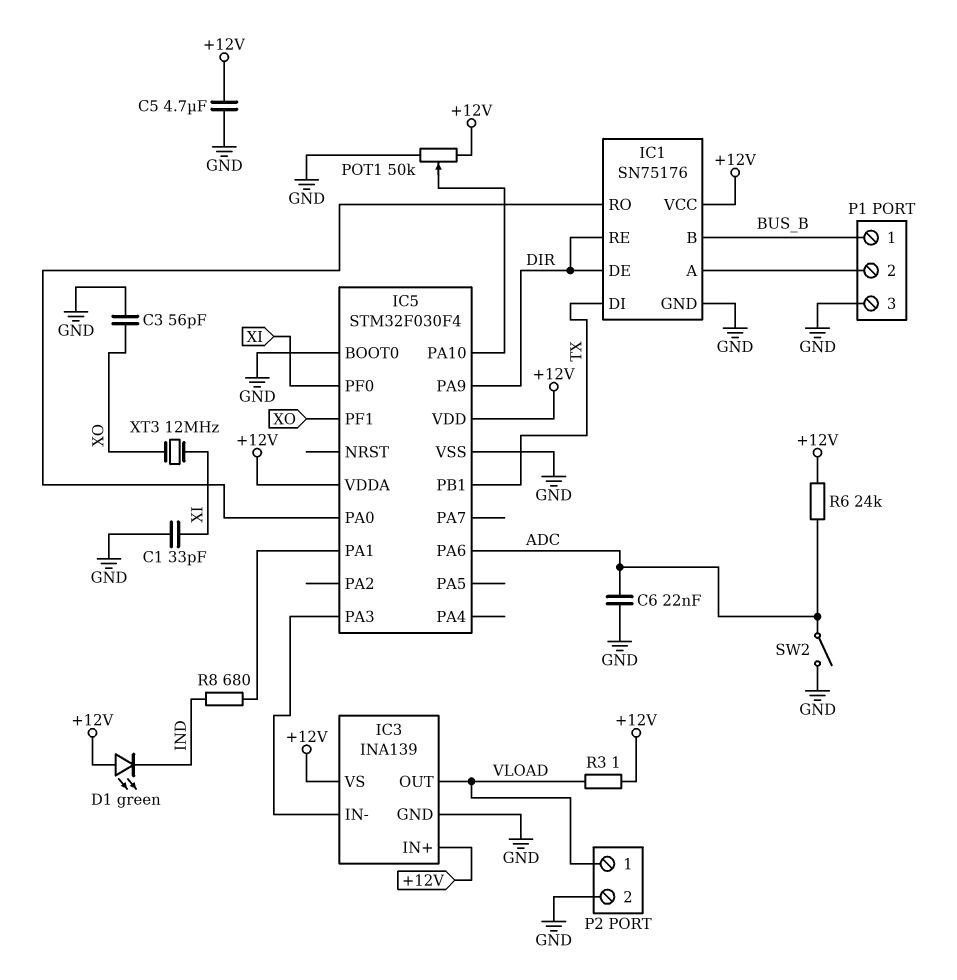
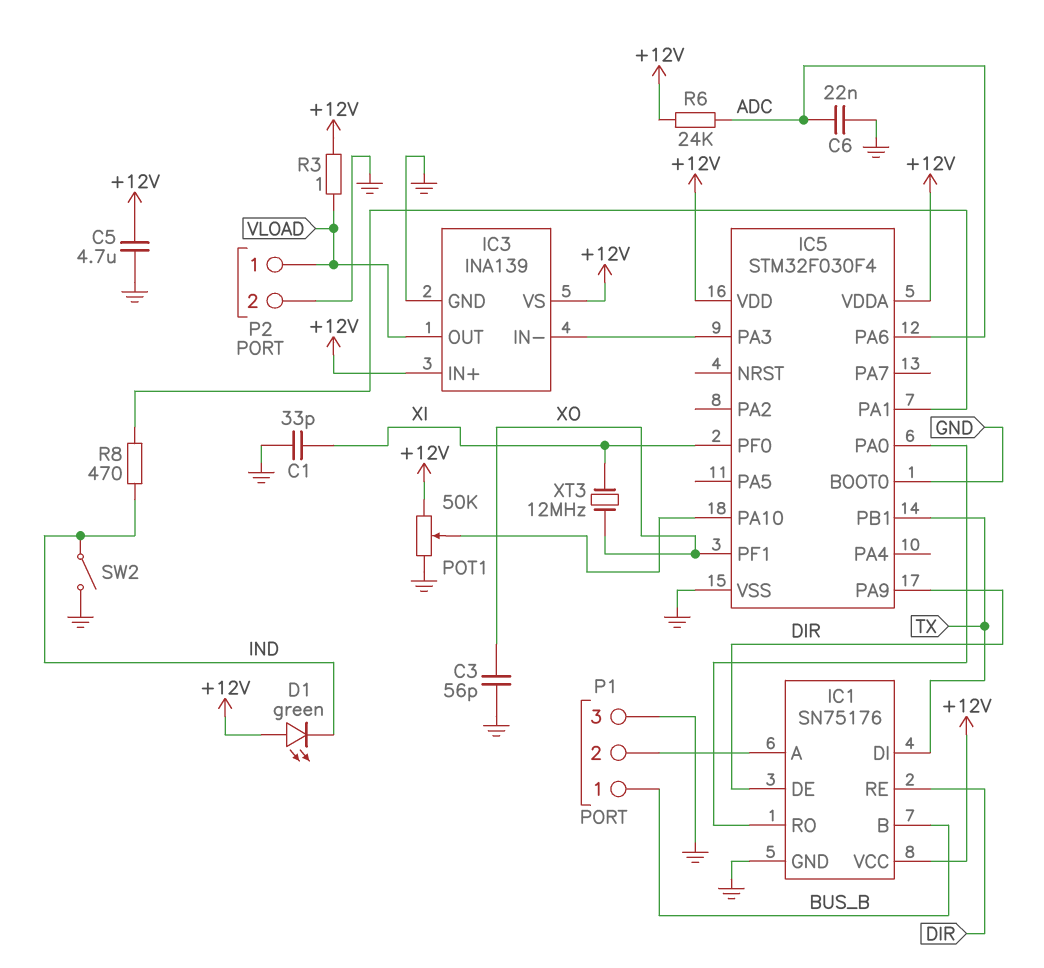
R8: 680 (IC5/PA1, IND) -> 470 (IC5/PA1, IND)
SW2: switch (ADC, GND) -> switch (GND, IND)

